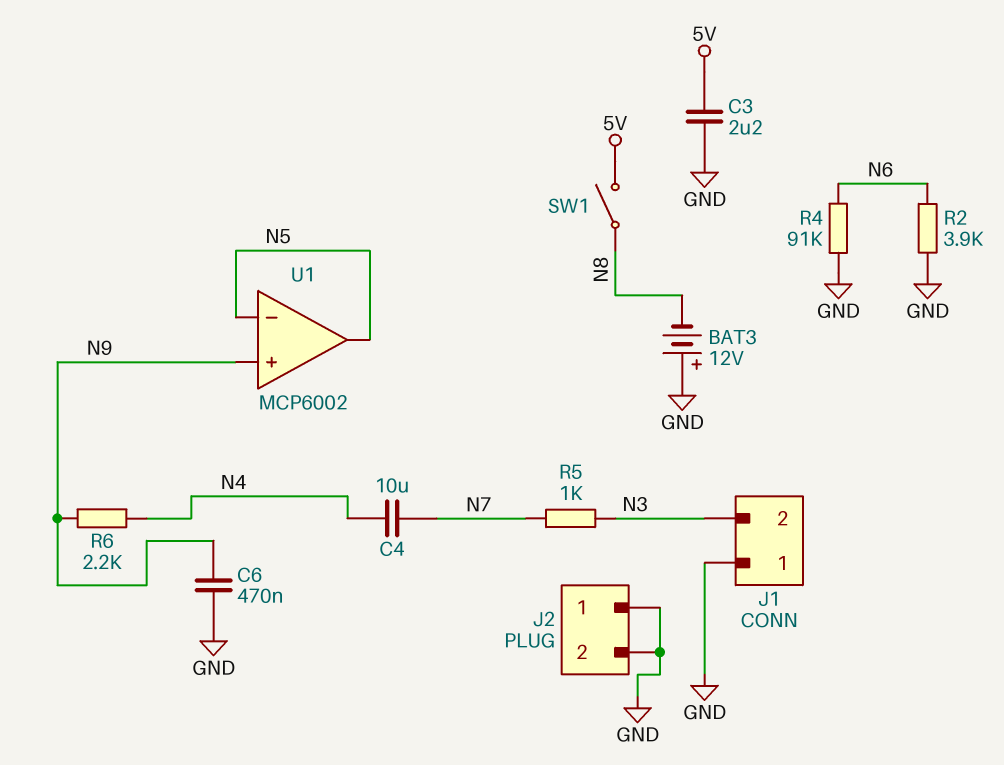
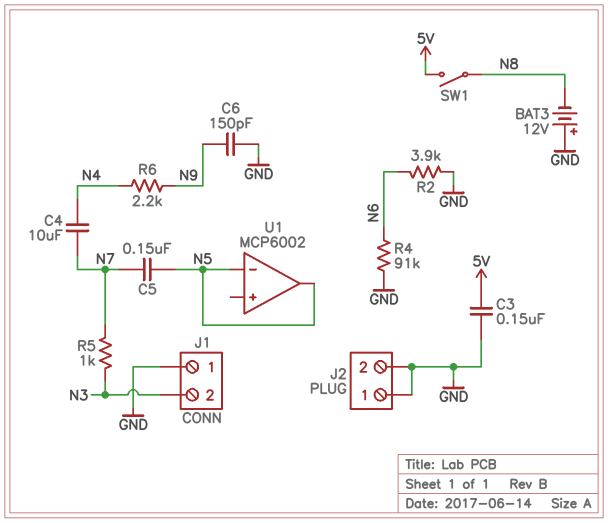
C3: 2.2uF (5V, GND) -> 150nF (5V, GND)
C5: none -> 150nF (N5, N7)
C6: 470nF (GND, N9) -> 150pF (GND, N9)
U1 pin in+: N9 -> none

